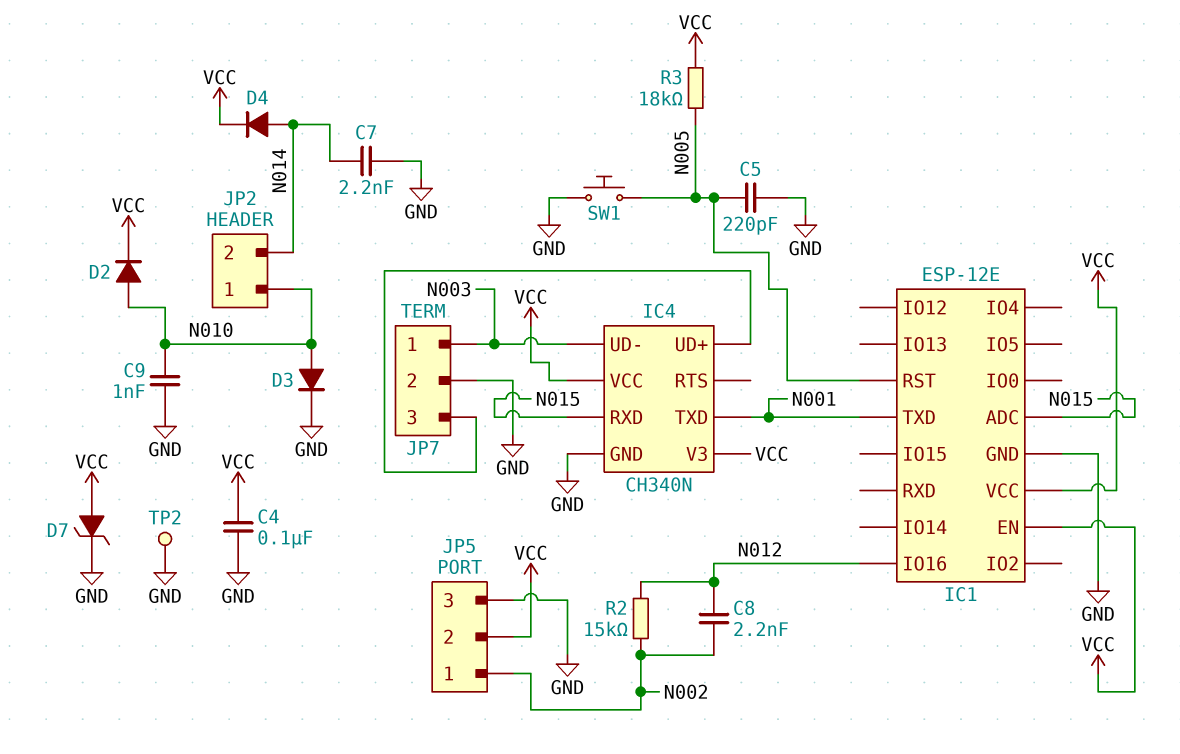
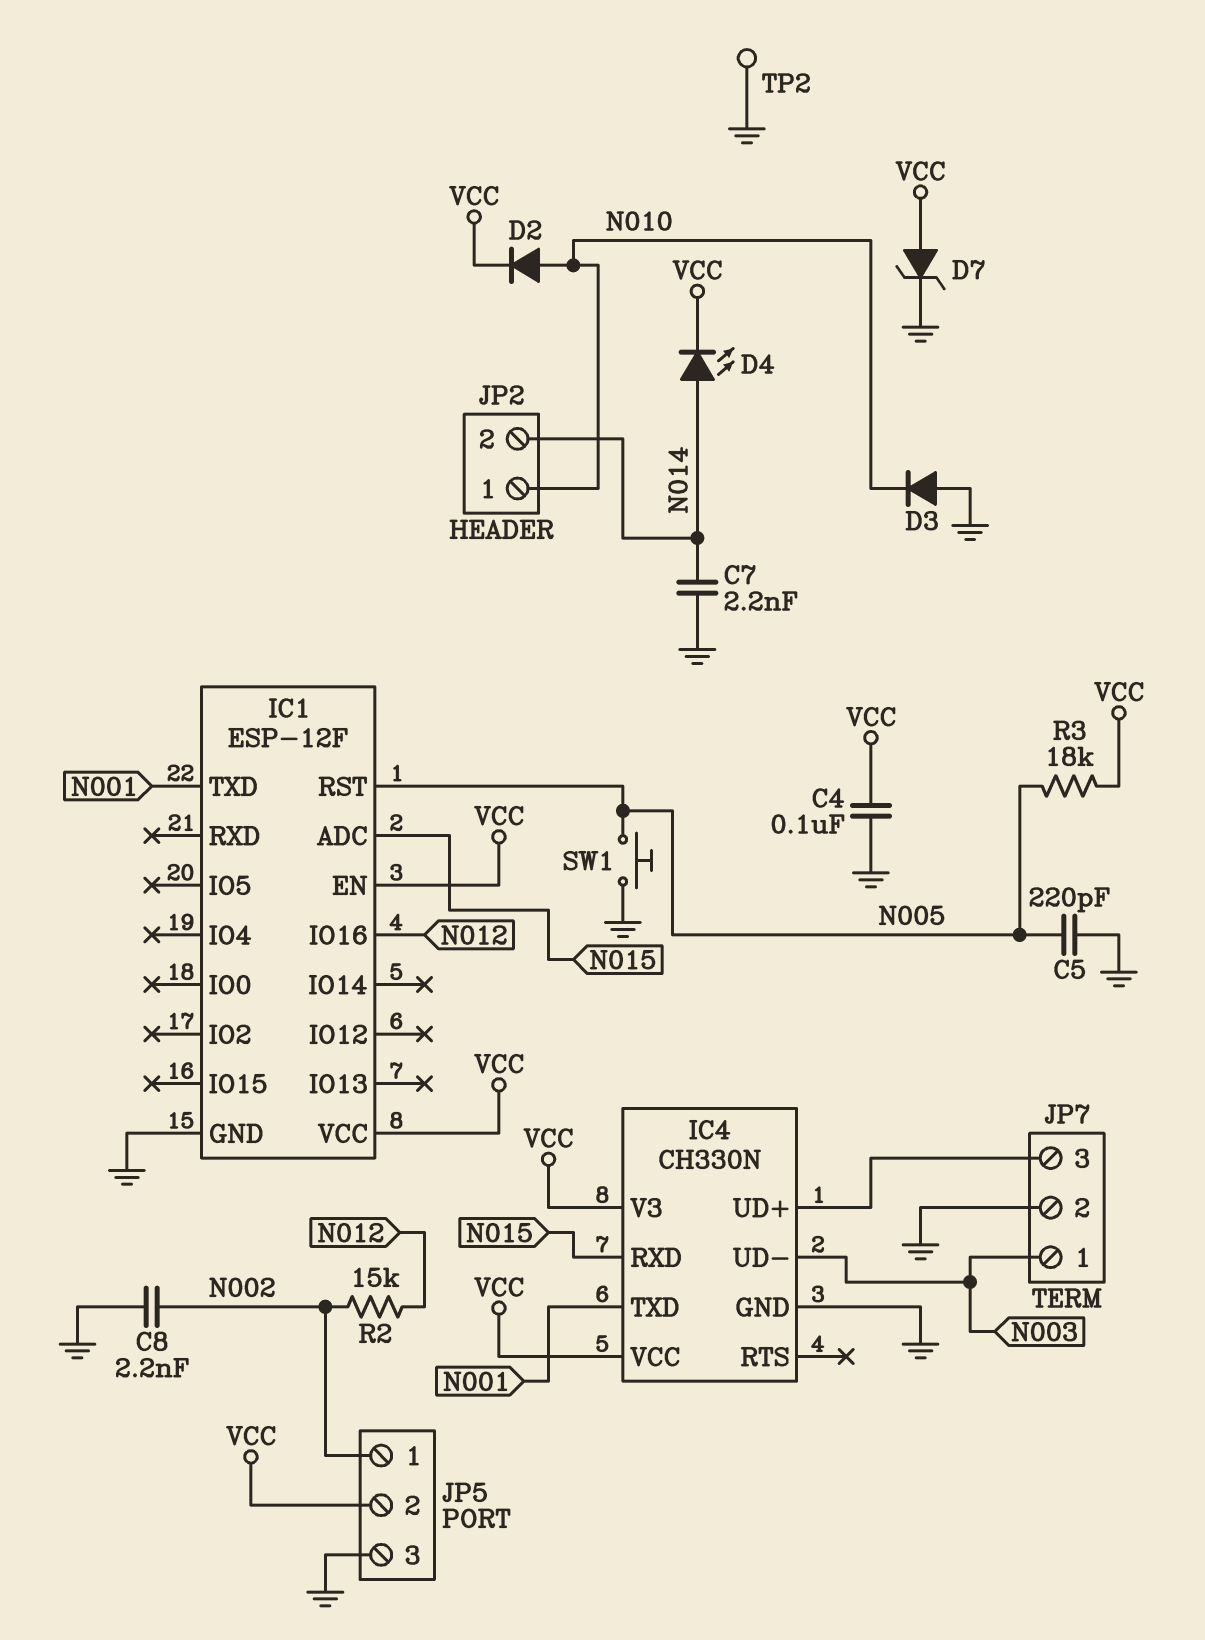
C8: 2.2nF (N002, N012) -> 2.2nF (GND, N002)
C9: 1nF (GND, N010) -> none
D3: diode (A N010, K GND) -> diode (A GND, K N010)
D4: diode (A N014, K VCC) -> LED (A N014, K VCC)
IC1: ESP-12E -> ESP-12F
IC4: CH340N -> CH330N

